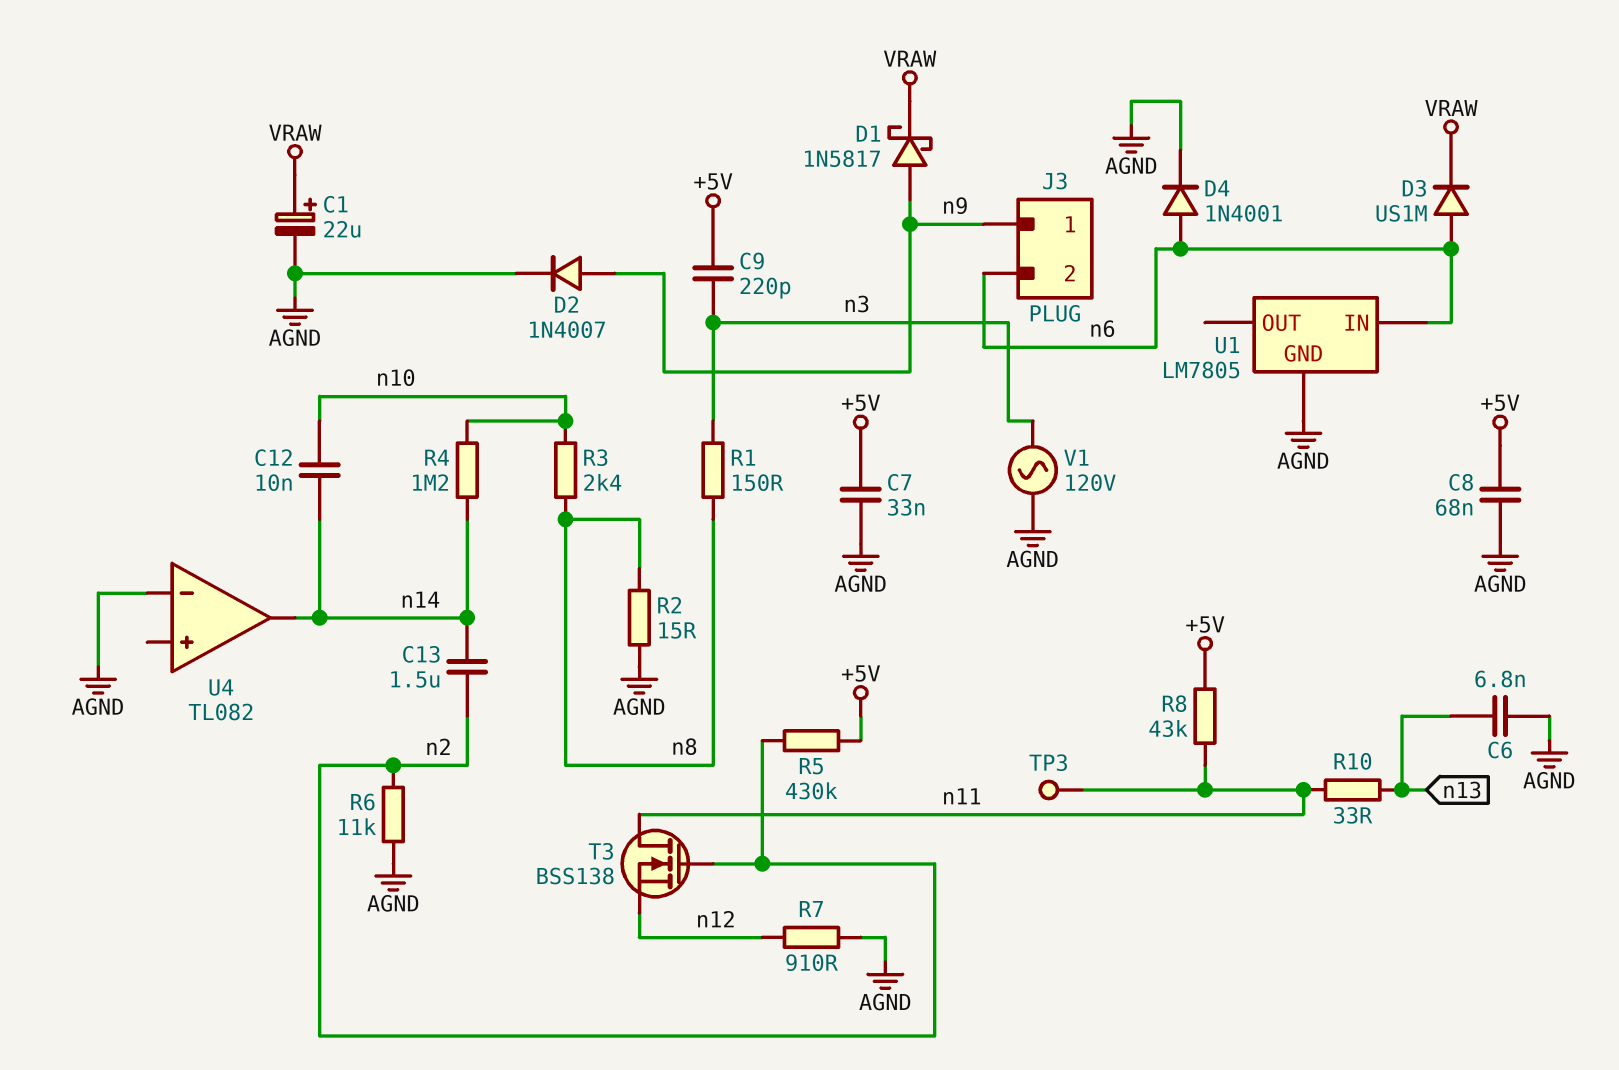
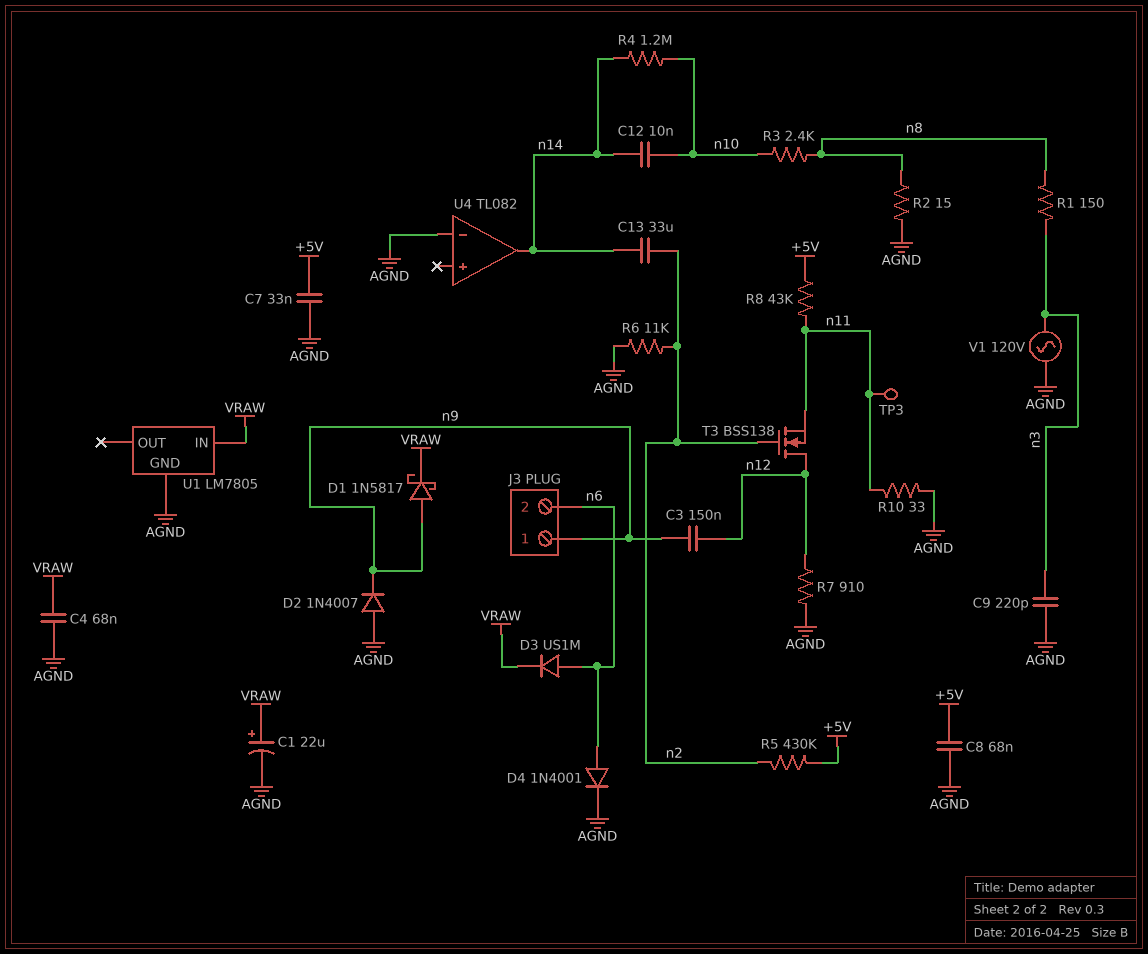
C3: none -> 150nF (n9, n12)
C4: none -> 68nF (AGND, VRAW)
C6: 6.8nF (AGND, n13) -> none
C9: 220pF (+5V, n3) -> 220pF (AGND, n3)
C13: 1.5uF (n2, n14) -> 33uF (n2, n14)
D2: diode 1N4007 (A n9, K AGND) -> diode 1N4007 (A AGND, K n9)
R10: 33 (n11, n13) -> 33 (AGND, n11)
T3: NMOS BSS138 (G n2, D n11, S n12) -> NMOS BSS138 (G n2, D n12, S n11)
U1 pin IN: n6 -> VRAW

